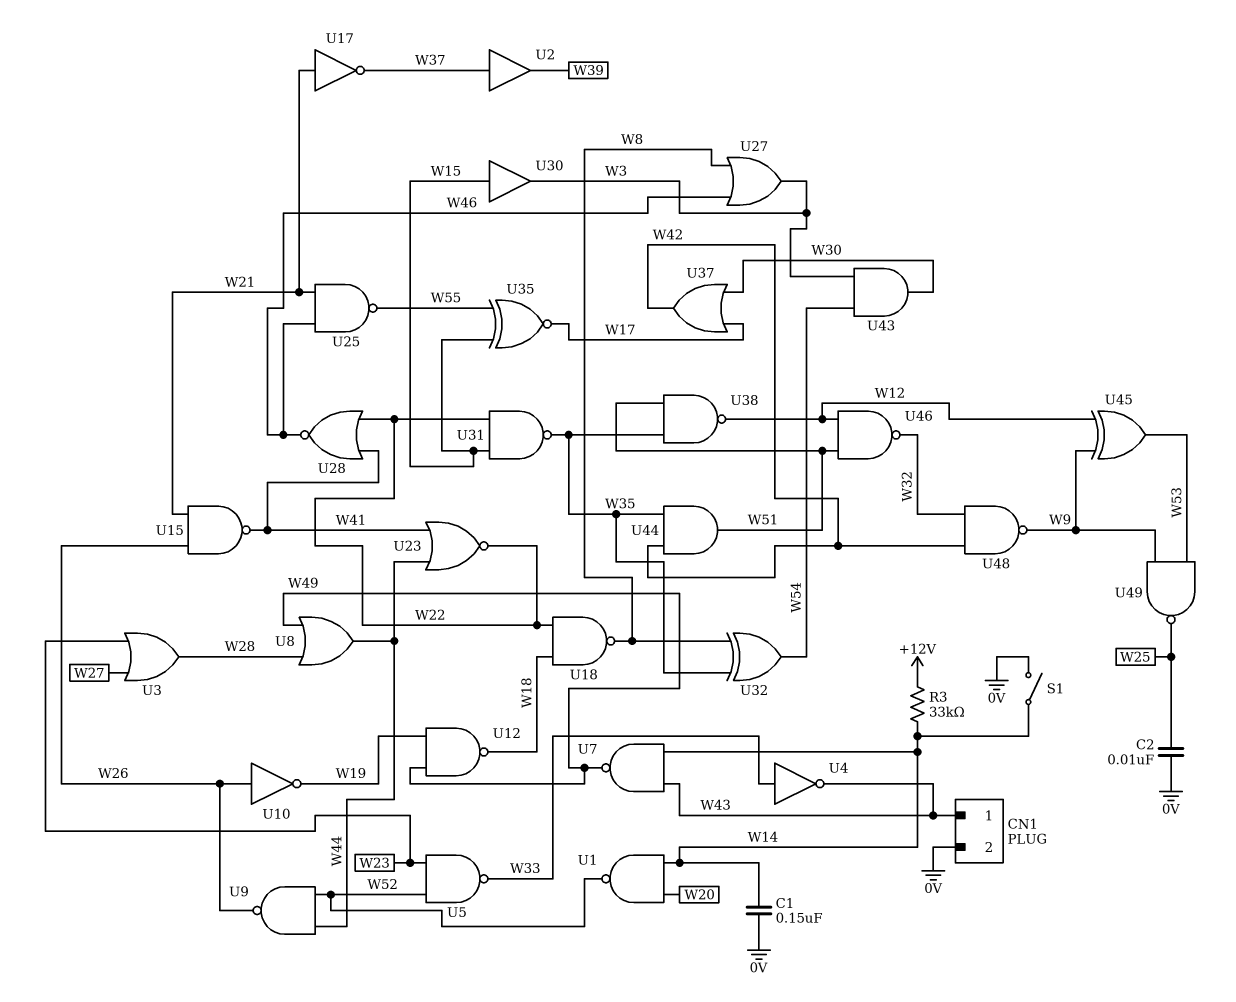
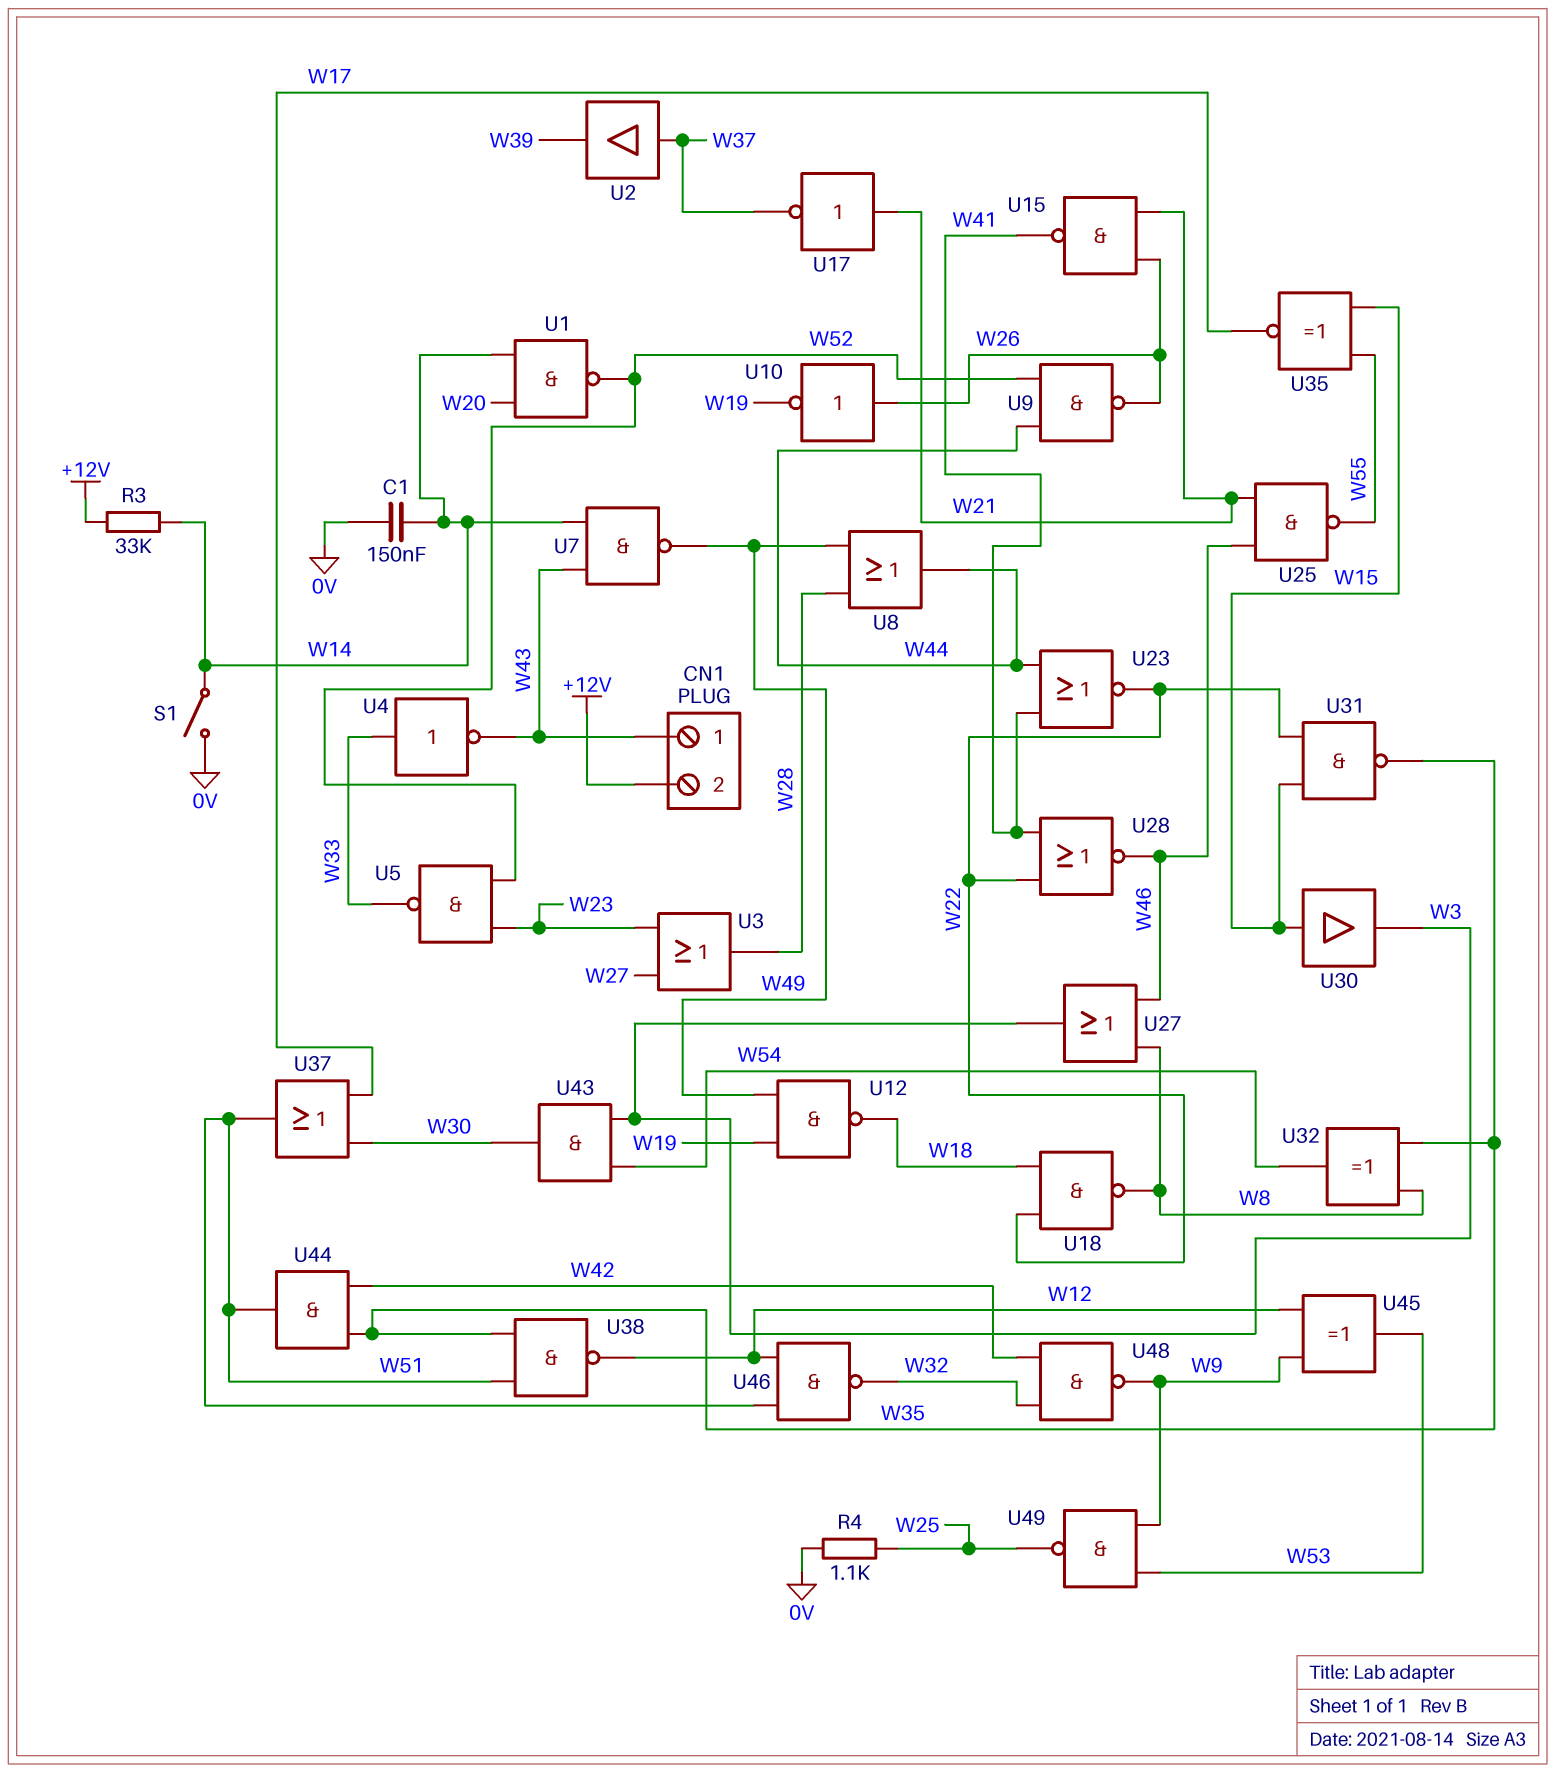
C2: 10nF (0V, W25) -> none
CN1 pin 2: 0V -> +12V
R4: none -> 1.1k (0V, W25)
U37: OR (in W17, in W30, out W42) -> OR (in W17, in W30, out W51)

